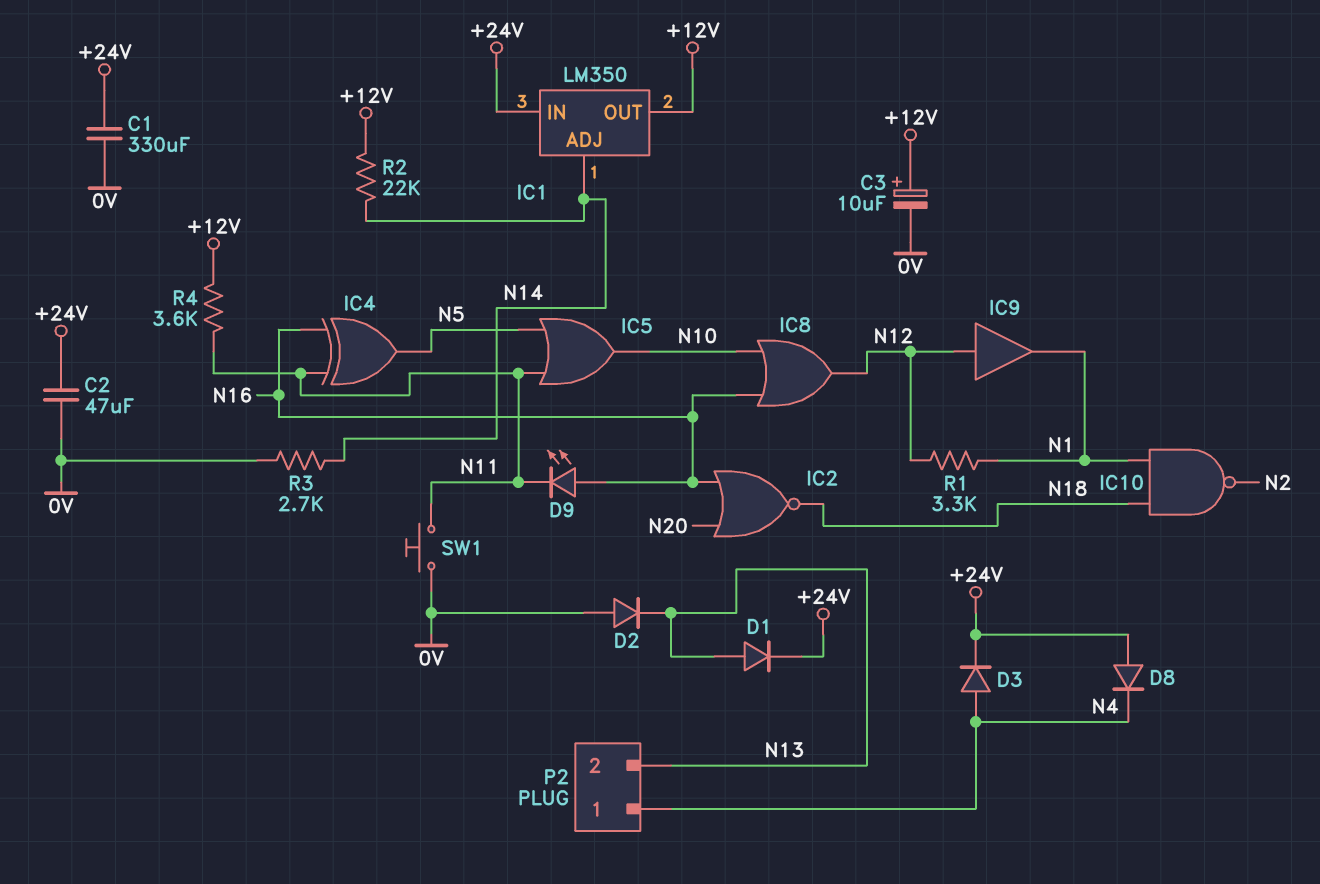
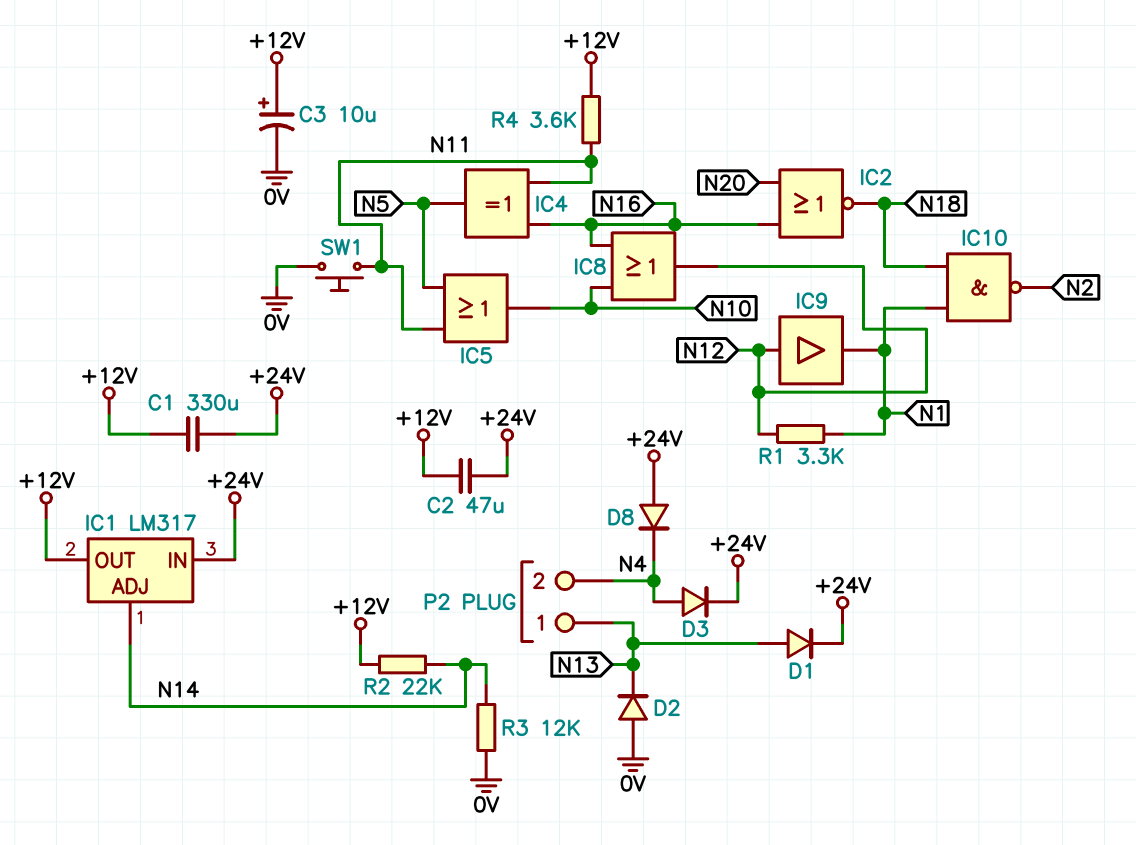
C1: 330uF (+24V, 0V) -> 330uF (+12V, +24V)
C2: 47uF (+24V, 0V) -> 47uF (+12V, +24V)
D9: LED (A N16, K N11) -> none
IC1: LM350 -> LM317
P2 pin 1: N4 -> N13
P2 pin 2: N13 -> N4
R3: 2.7k (0V, N14) -> 12k (0V, N14)

